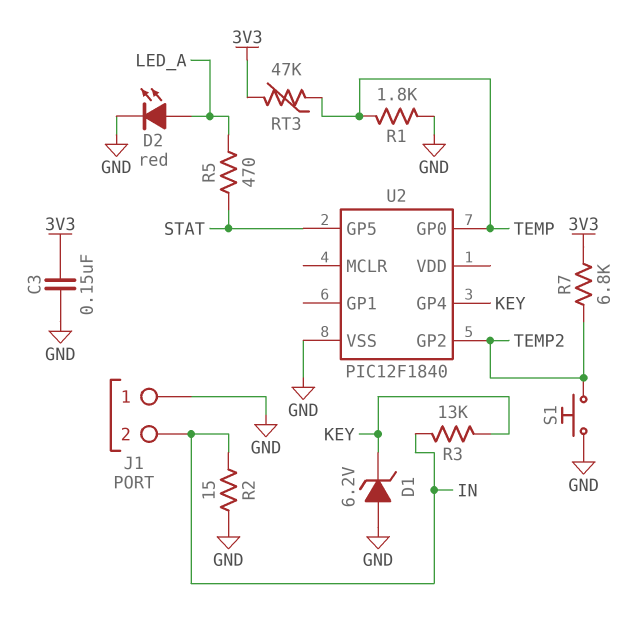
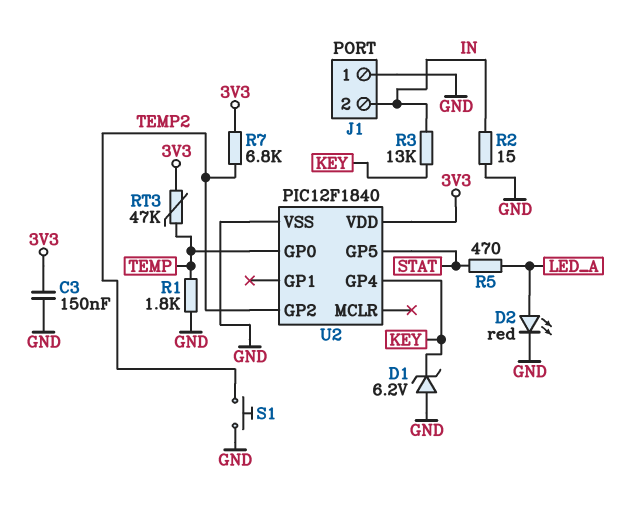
U2 pin VDD: none -> 3V3

